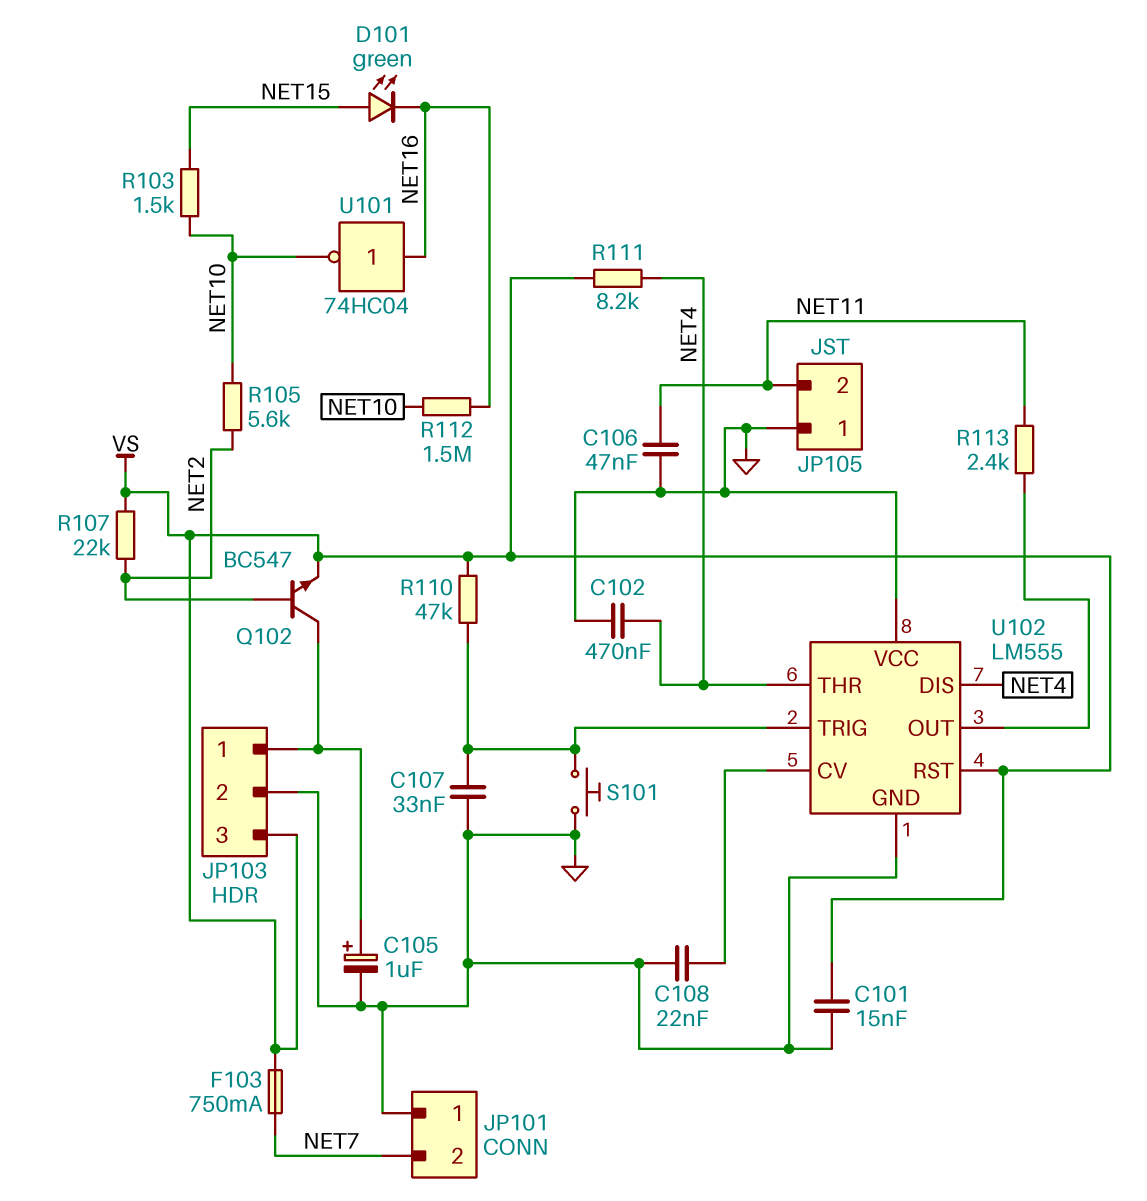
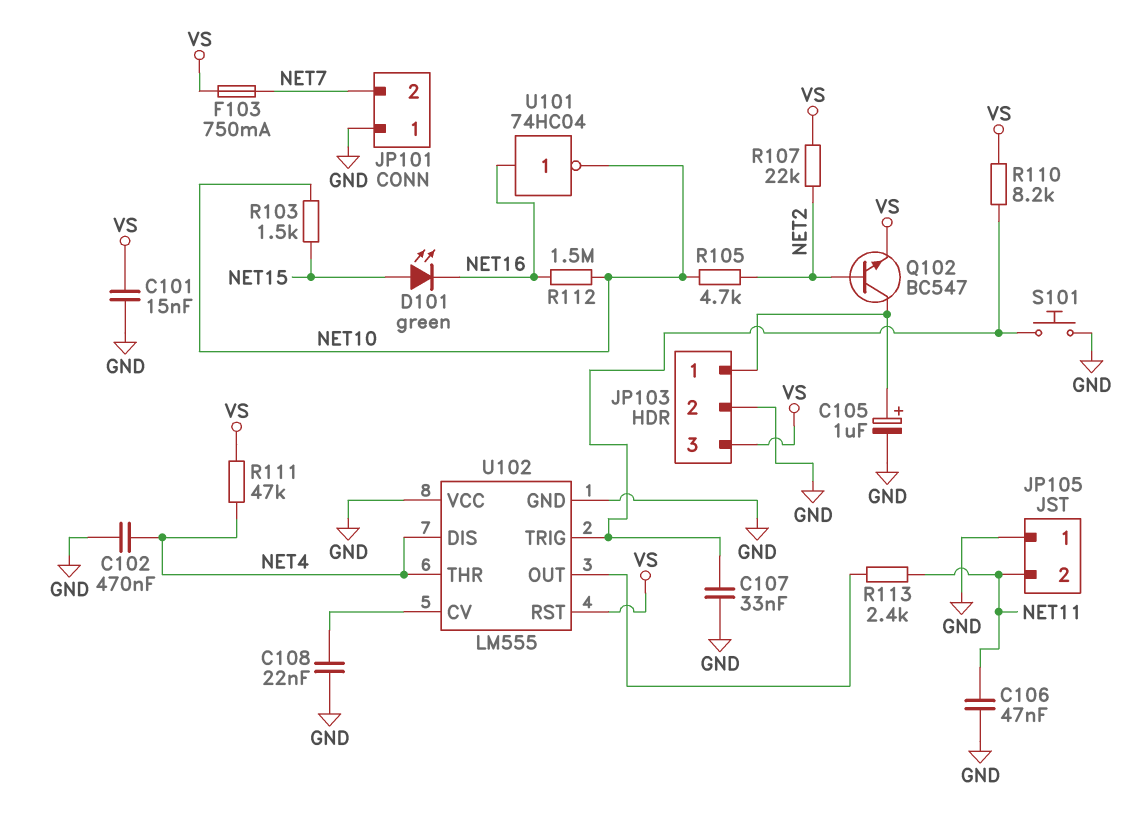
R105: 5.6k (NET2, NET10) -> 4.7k (NET2, NET10)
R110: 47k (U102/TRIG, VS) -> 8.2k (U102/TRIG, VS)
R111: 8.2k (NET4, VS) -> 47k (NET4, VS)

